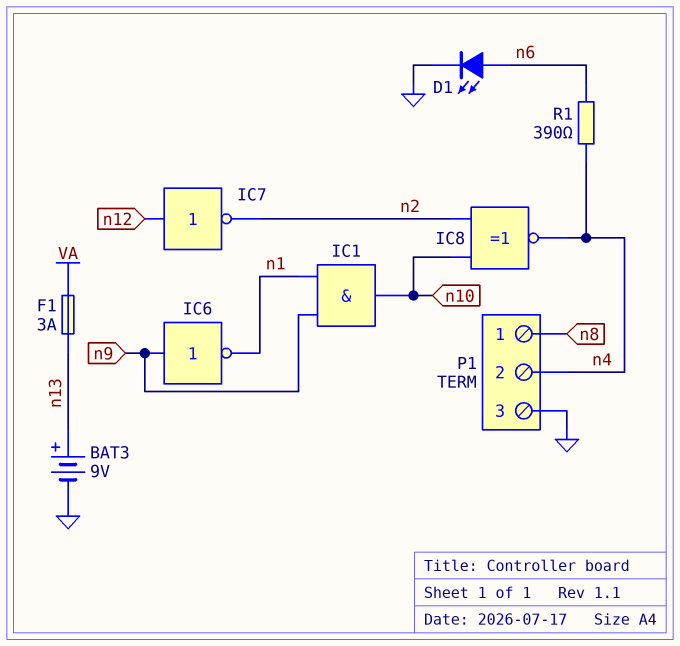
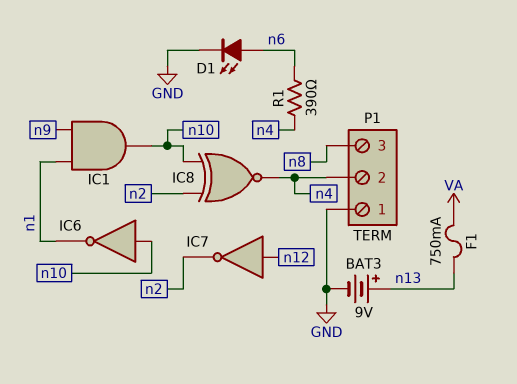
F1: 3A (VA, n13) -> 750mA (VA, n13)
IC6: NOT (in n9, out n1) -> NOT (in n10, out n1)
P1 pin 1: n8 -> GND
P1 pin 3: GND -> n8

